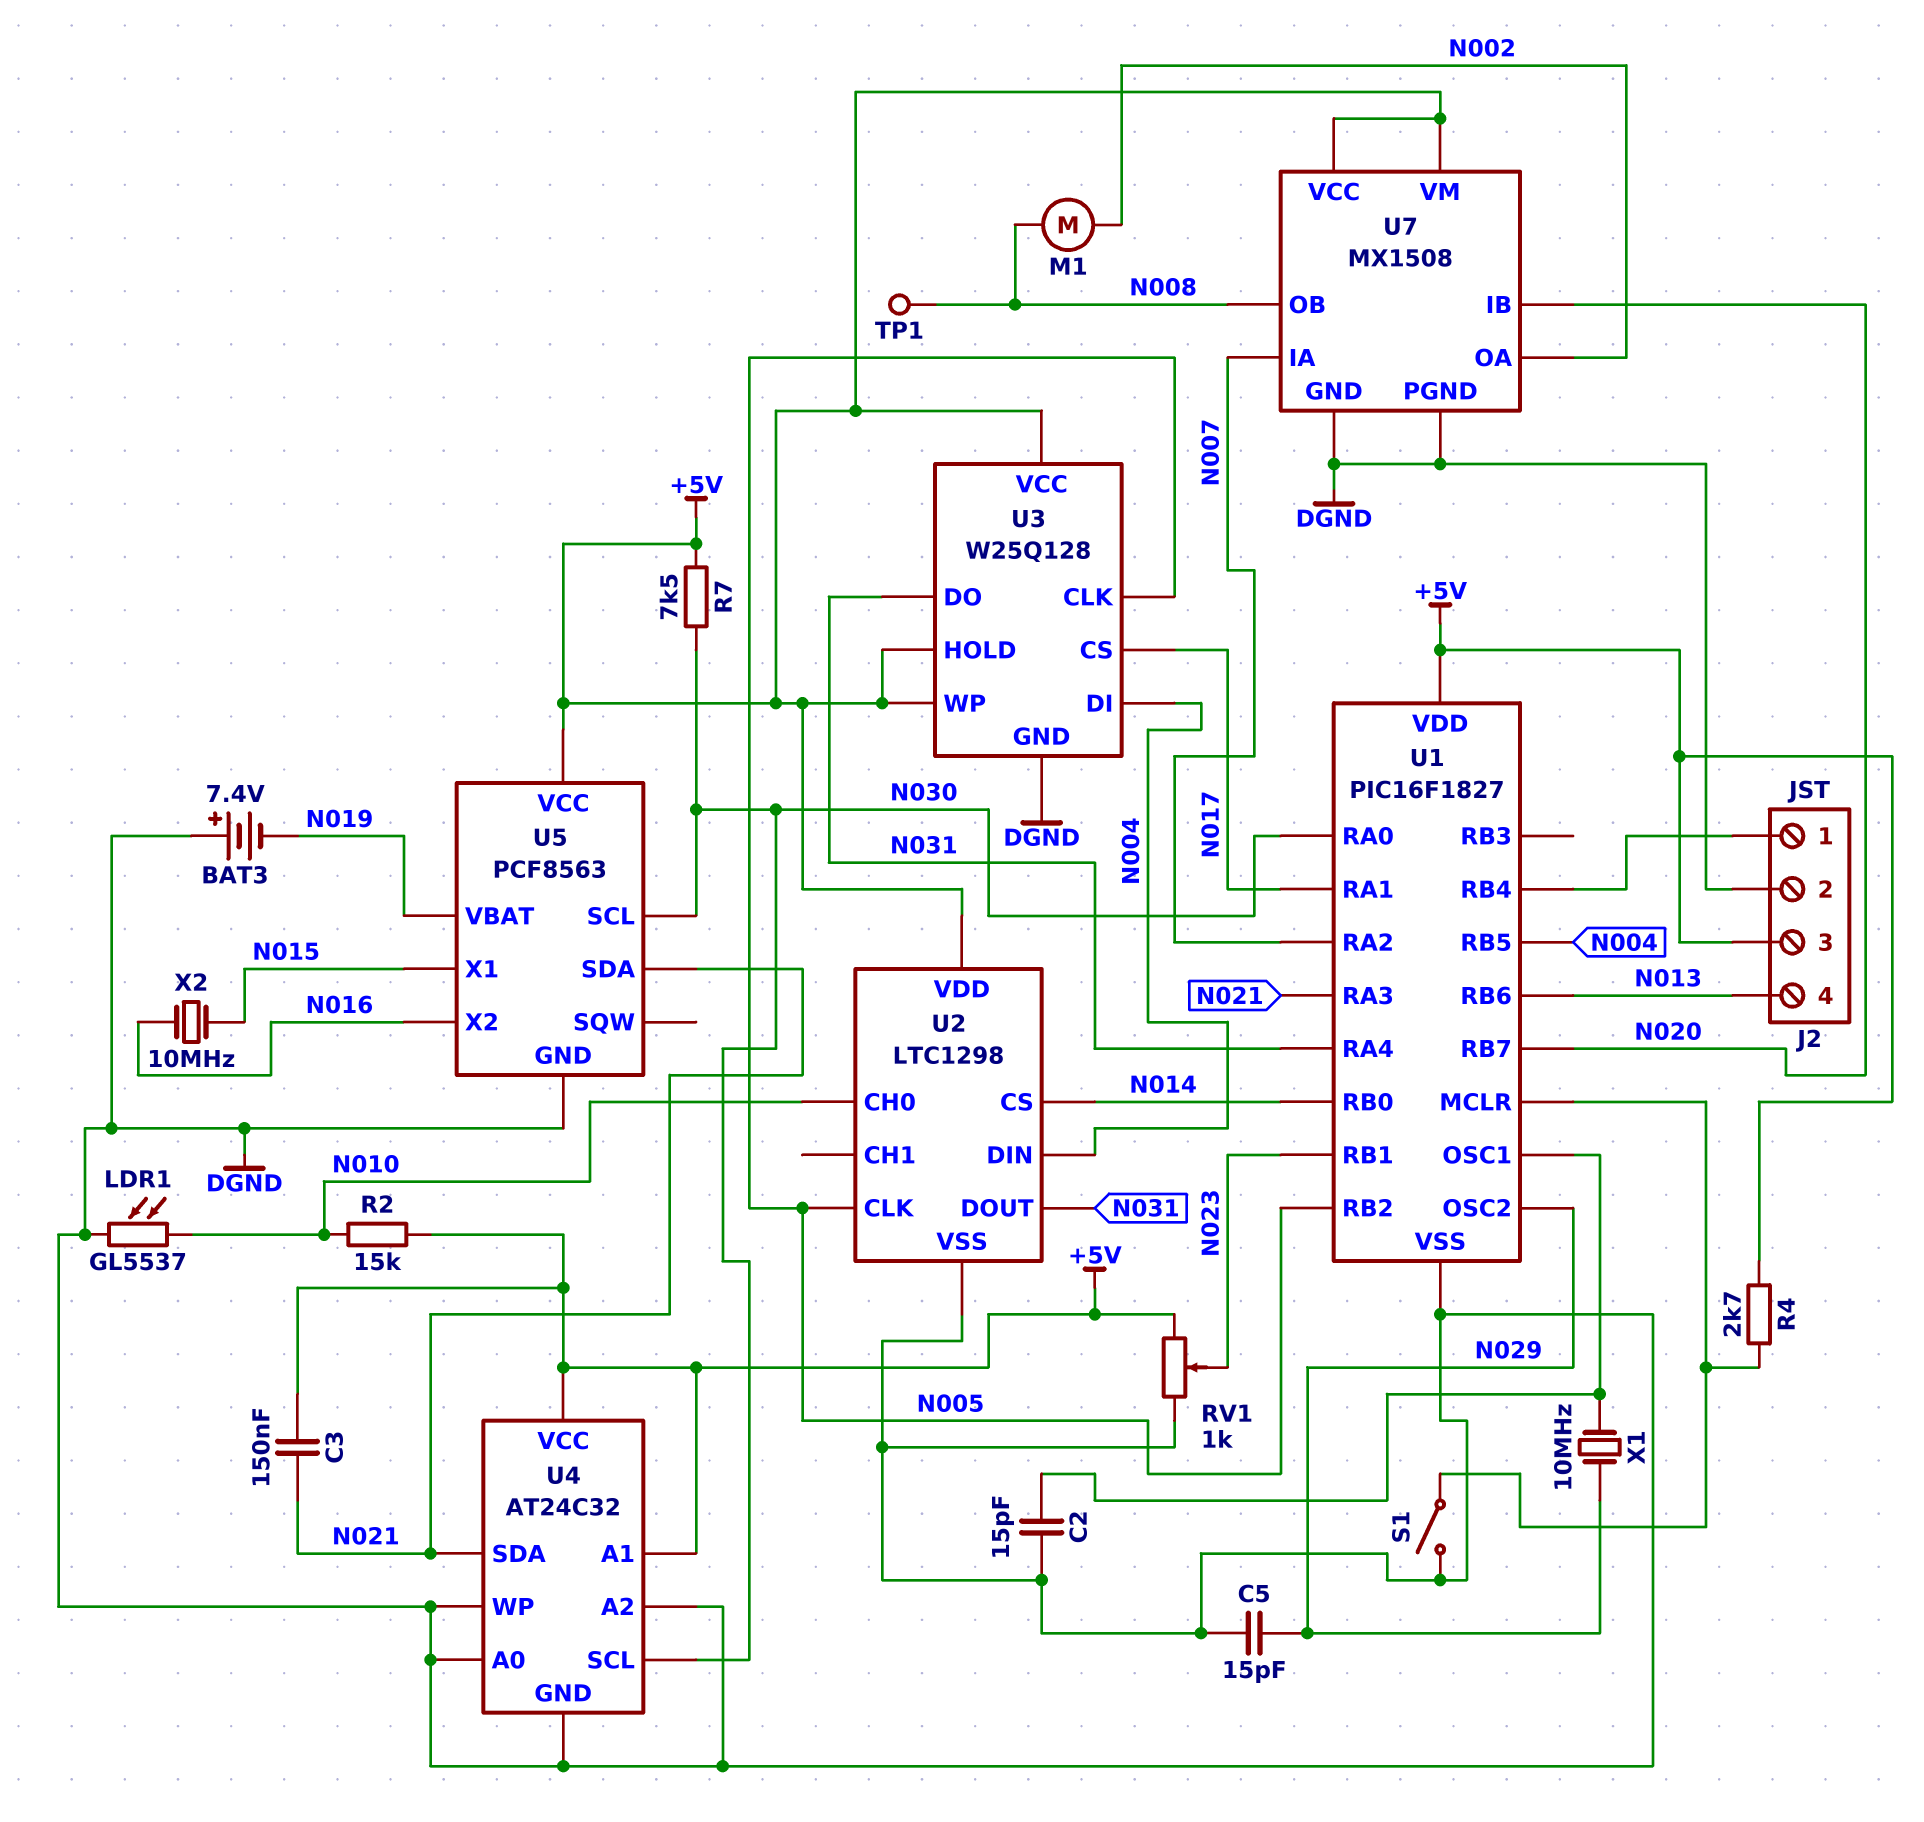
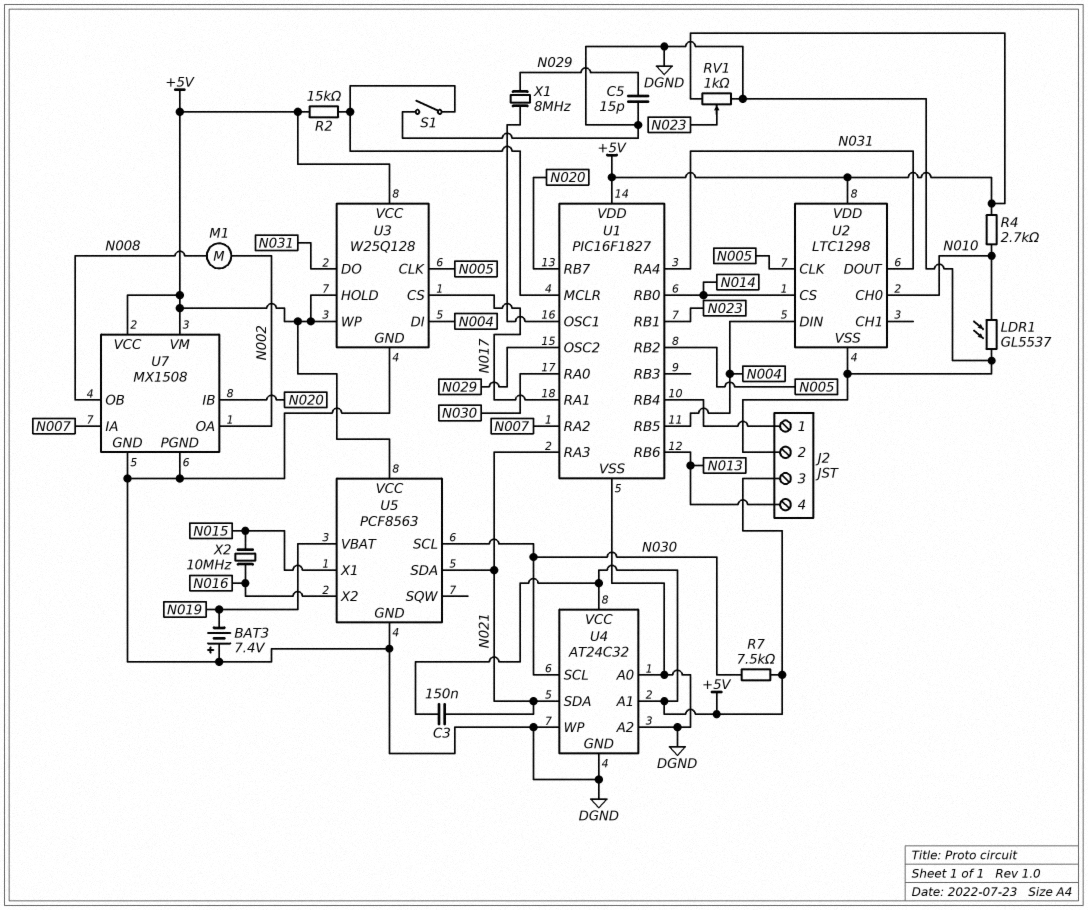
C2: 15pF (DGND, U1/OSC1) -> none
R2: 15k (+5V, N010) -> 15k (+5V, U1/MCLR)
R4: 2.7k (+5V, U1/MCLR) -> 2.7k (+5V, N010)
TP1: test point (N008) -> none
X1: 10MHz (N029, U1/OSC1) -> 8MHz (N029, U1/OSC1)

